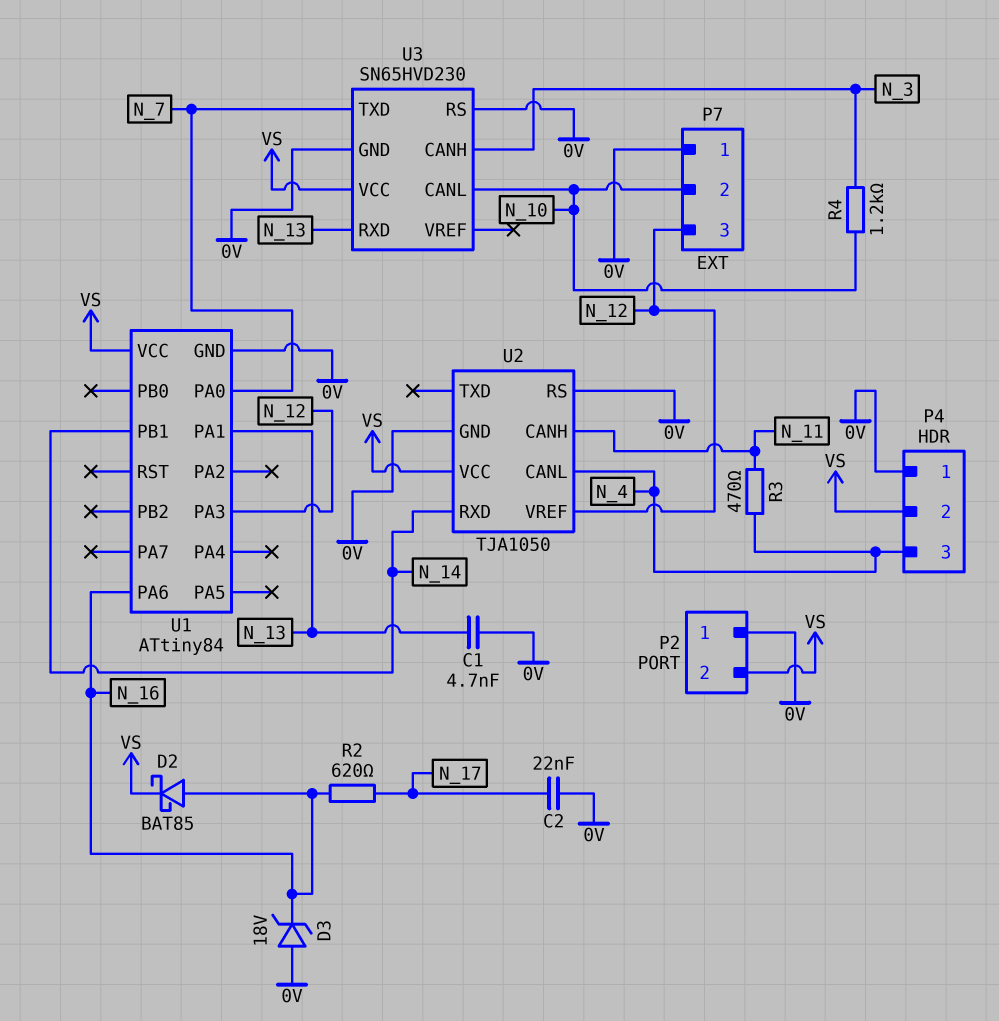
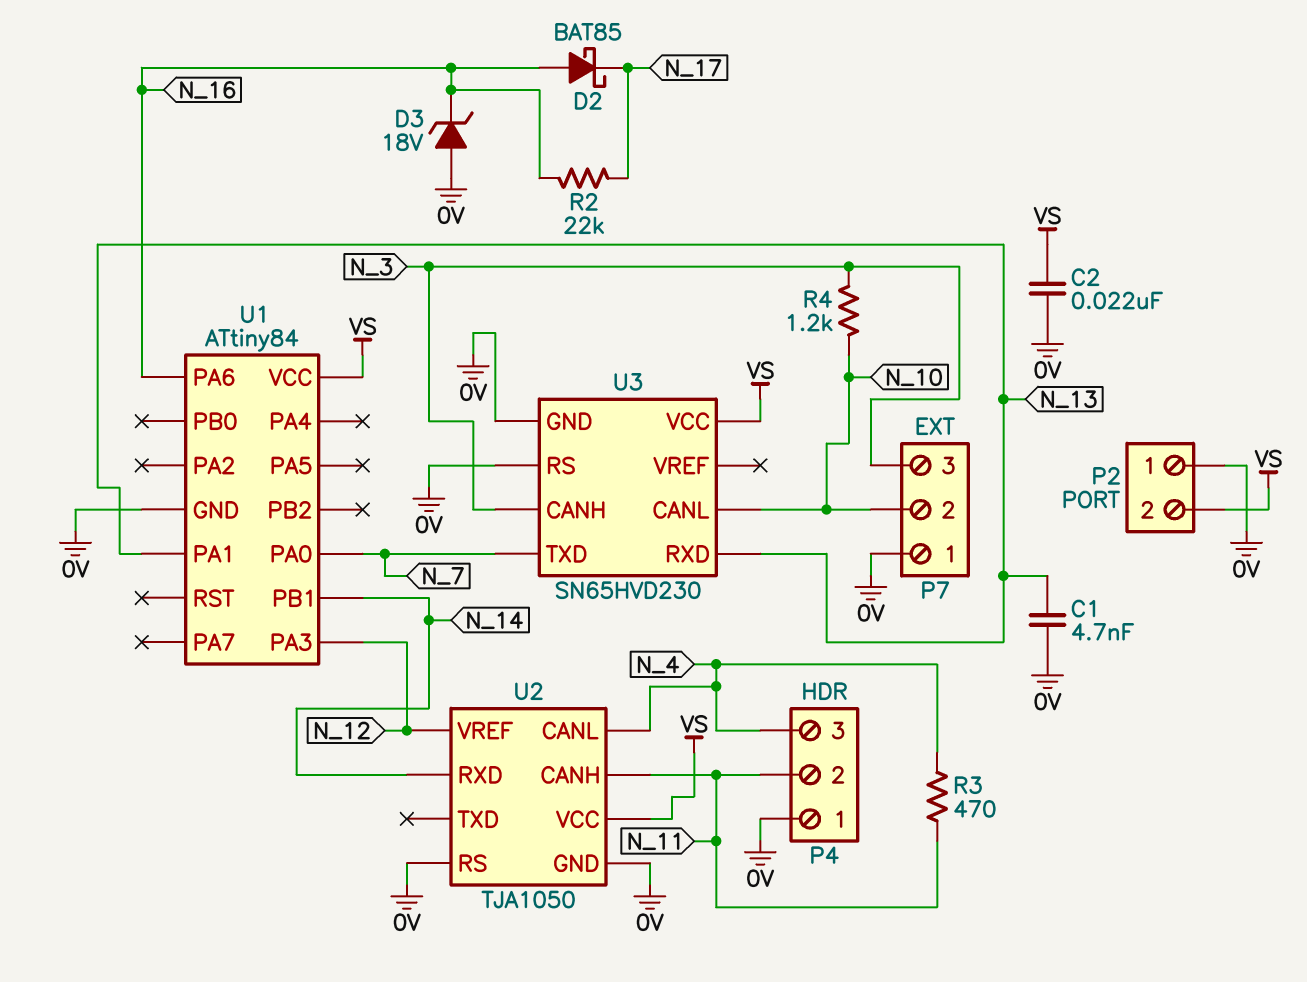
C2: 22nF (0V, N_17) -> 22nF (0V, VS)
D2: schottky BAT85 (A N_16, K VS) -> schottky BAT85 (A N_16, K N_17)
P4 pin 2: VS -> N_11
P7 pin 3: N_12 -> N_3
R2: 620 (N_16, N_17) -> 22k (N_16, N_17)

